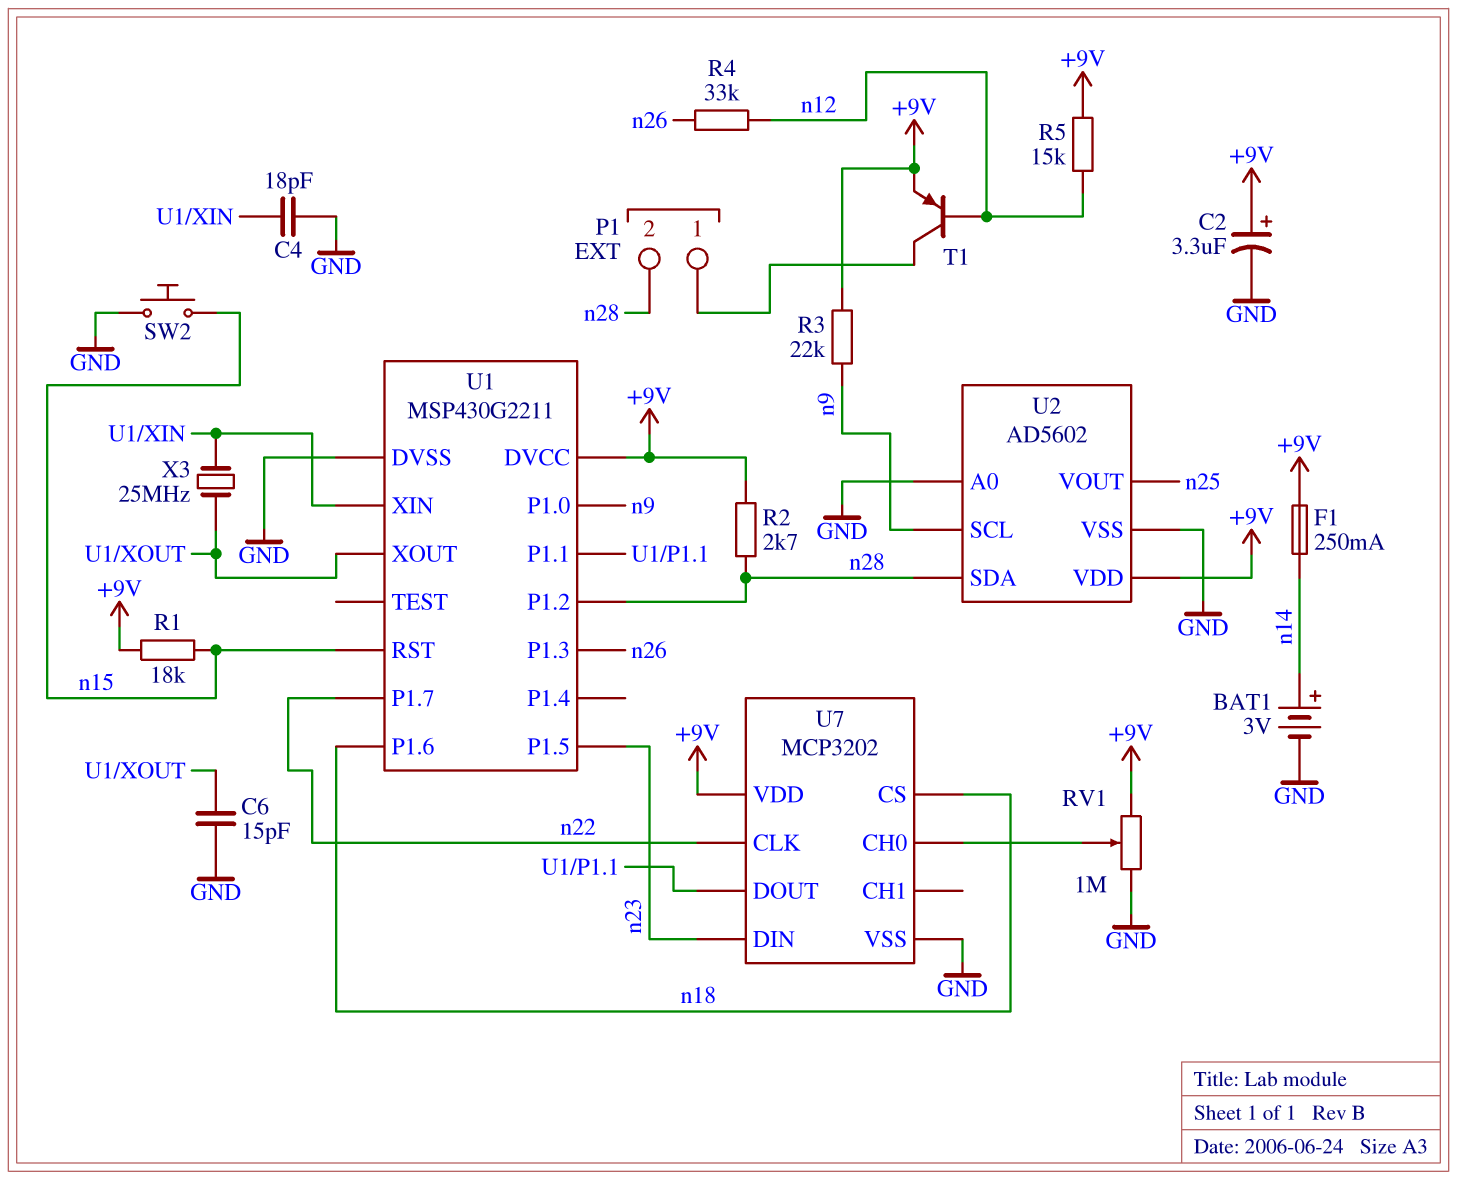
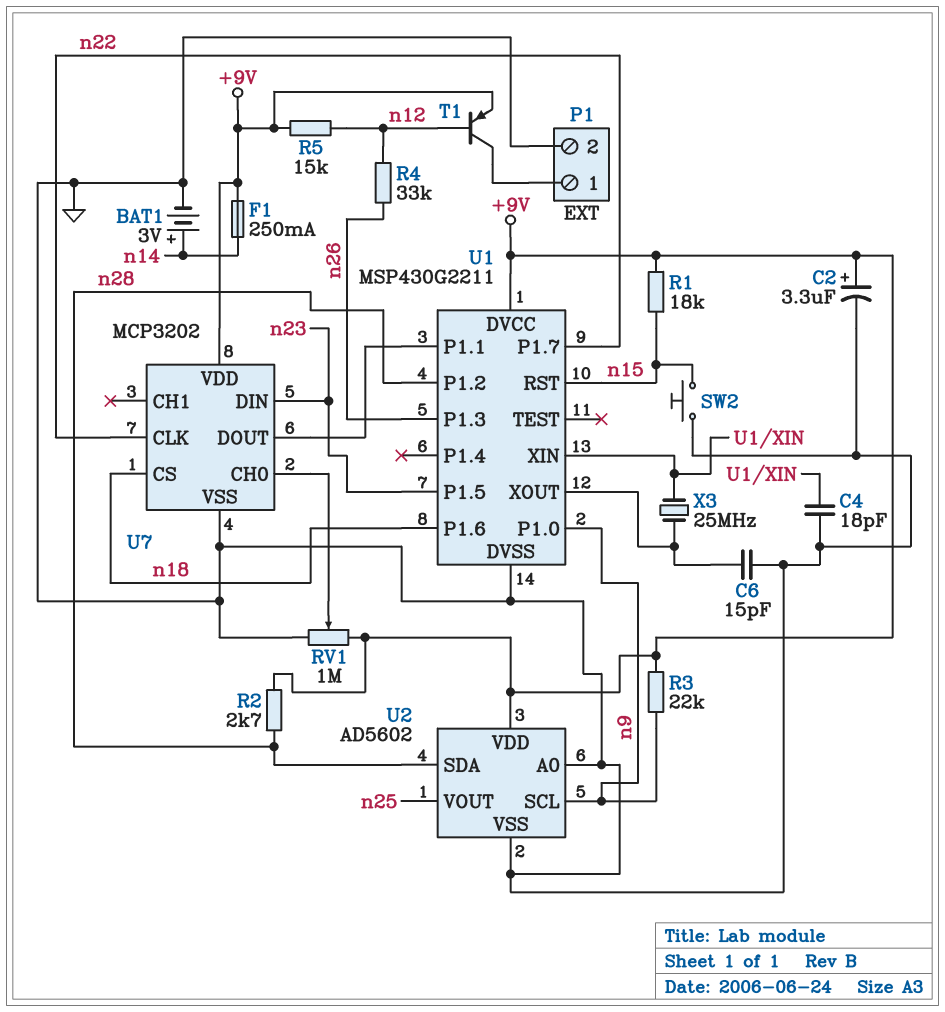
P1 pin 2: n28 -> GND

